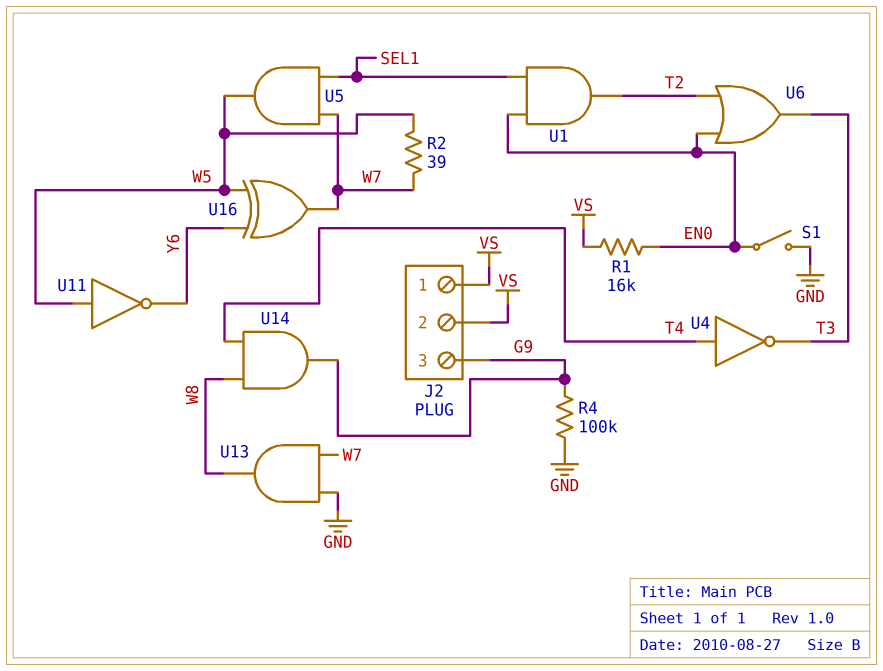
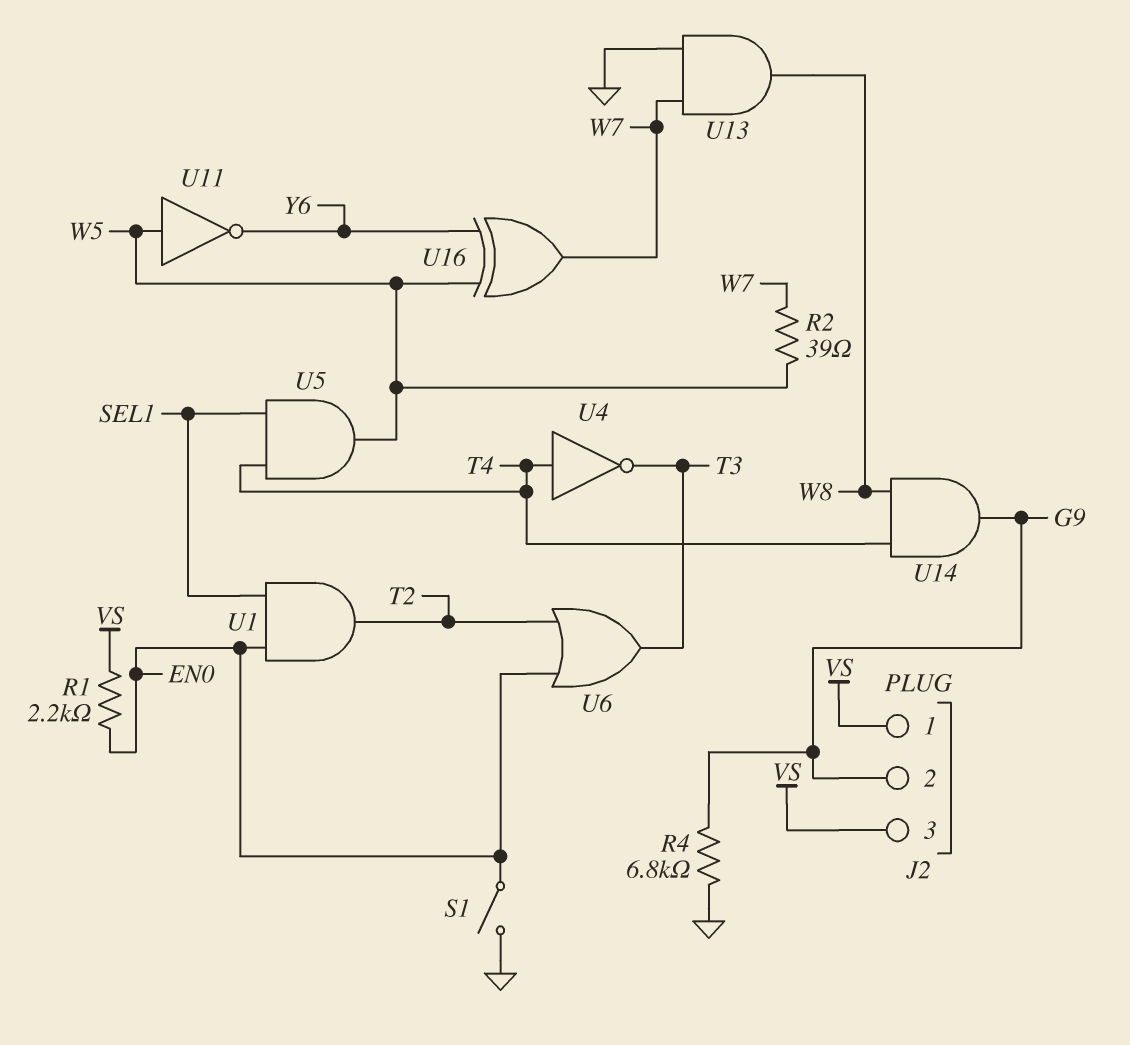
J2 pin 2: VS -> G9
J2 pin 3: G9 -> VS
R1: 16k (EN0, VS) -> 2.2k (EN0, VS)
R4: 100k (G9, GND) -> 6.8k (G9, GND)
U5: AND (in SEL1, in W7, out W5) -> AND (in SEL1, in T4, out W5)

